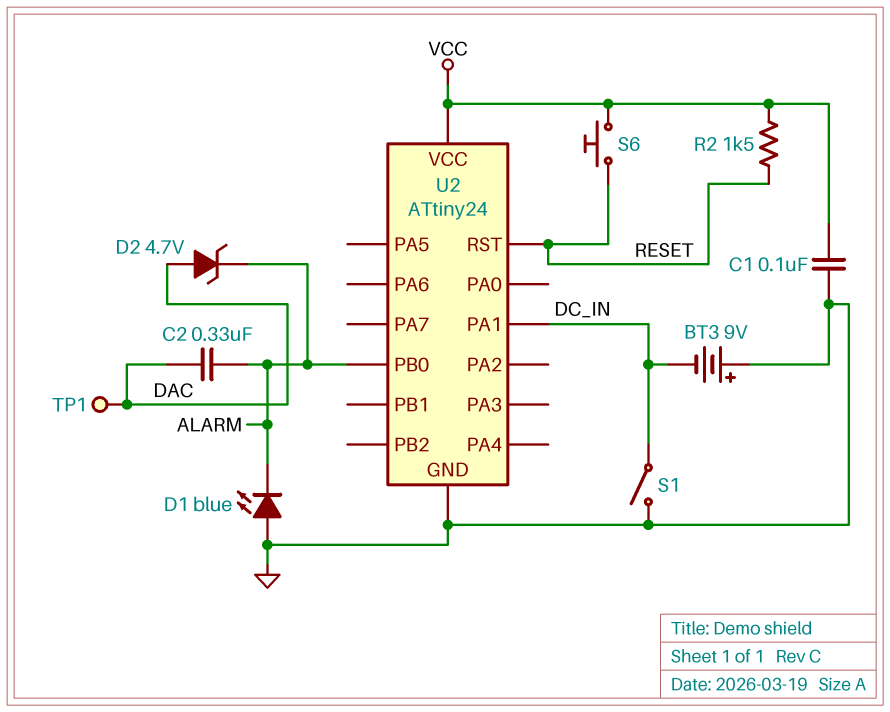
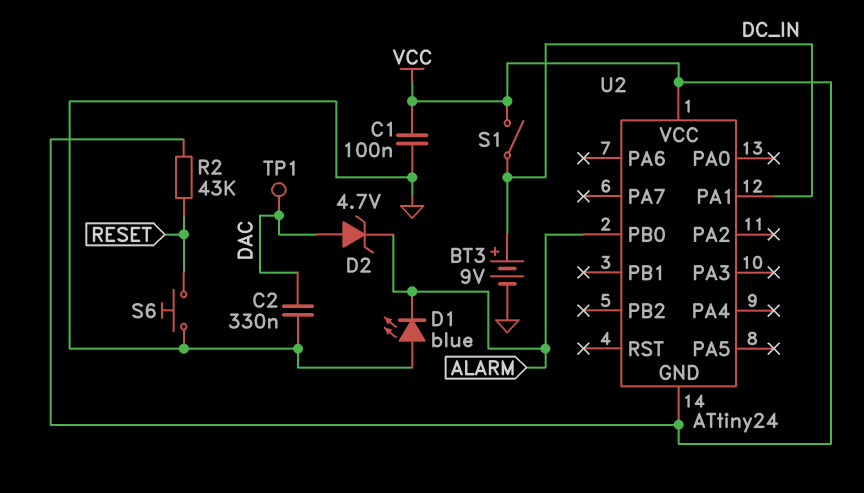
BT3: 9V (plus GND, minus DC_IN) -> 9V (plus DC_IN, minus GND)
C2: 330nF (ALARM, DAC) -> 330nF (DAC, GND)
R2: 1.5k (RESET, VCC) -> 43k (RESET, VCC)
S1: switch (DC_IN, GND) -> switch (DC_IN, VCC)
S6: button (RESET, VCC) -> button (GND, RESET)
U2 pin GND: GND -> VCC
U2 pin RST: RESET -> none

